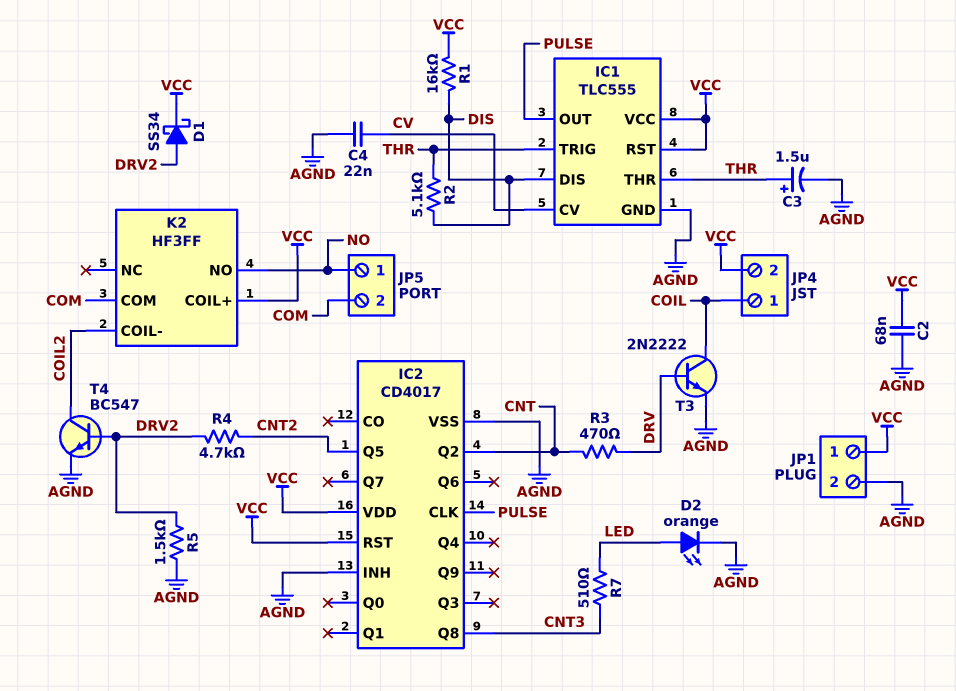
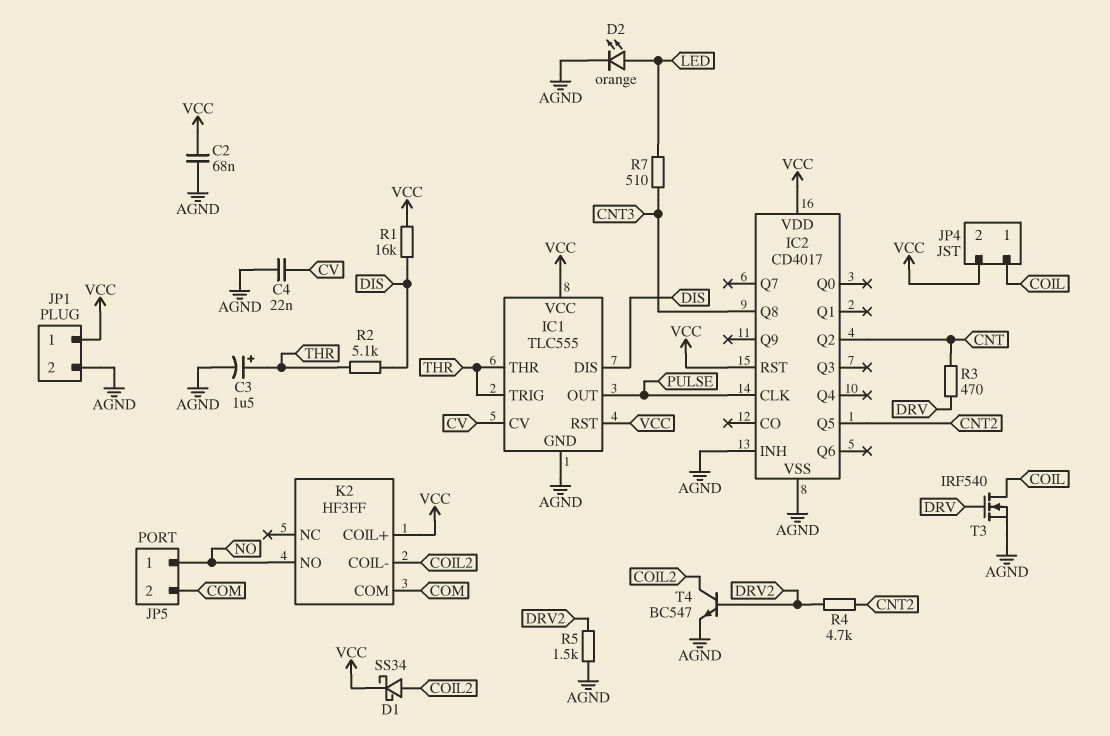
D1: schottky SS34 (A DRV2, K VCC) -> schottky SS34 (A COIL2, K VCC)
T3: NPN 2N2222 (B DRV, C COIL, E AGND) -> NMOS IRF540 (G DRV, D COIL, S AGND)

